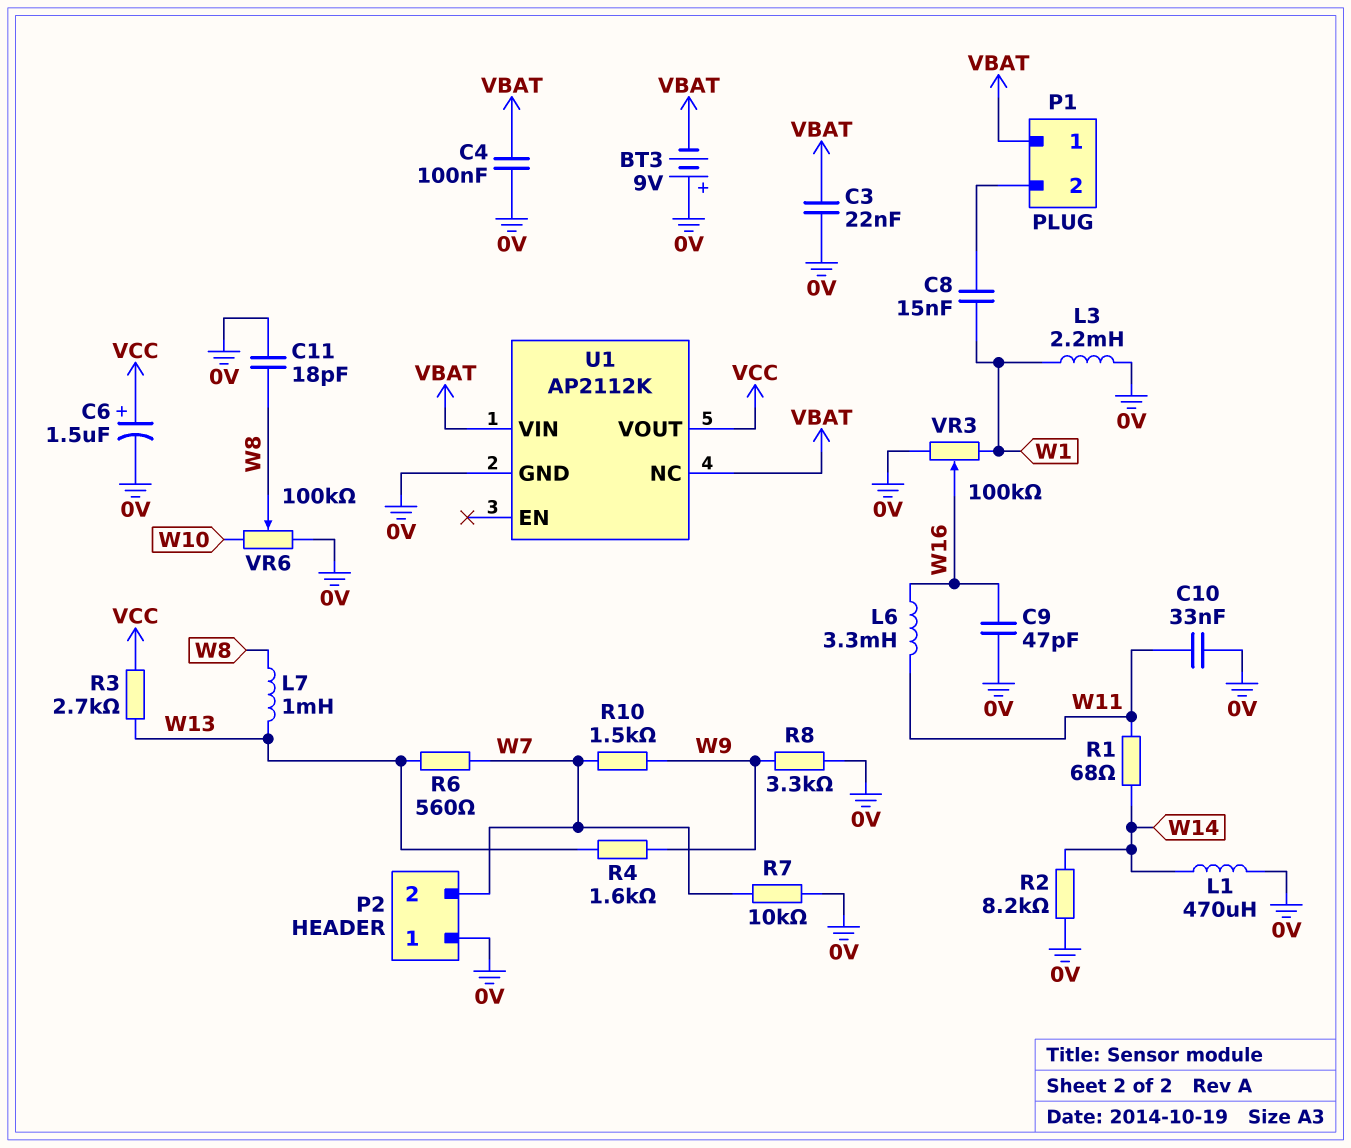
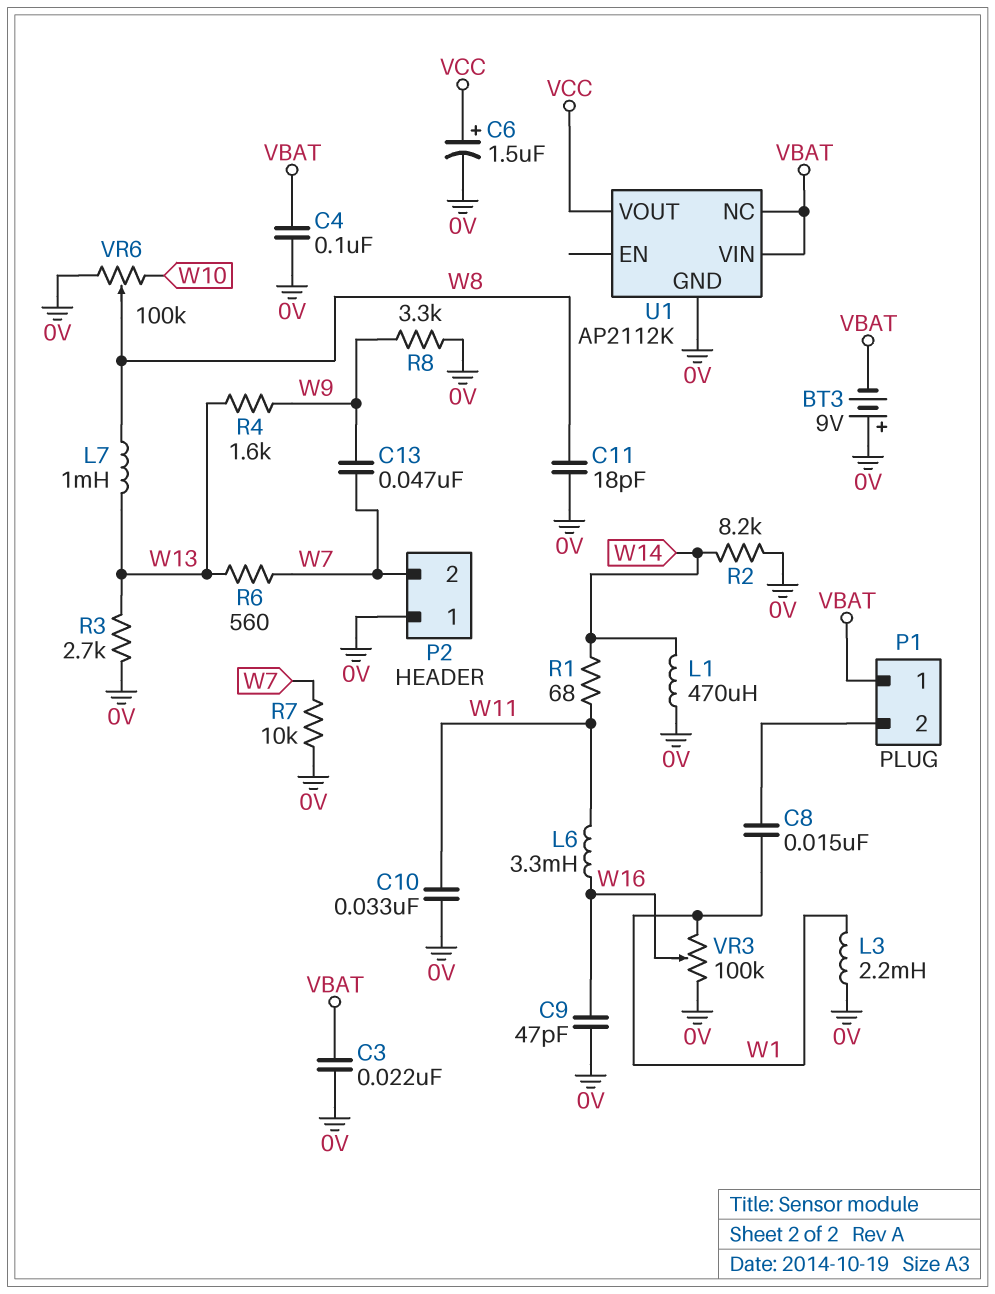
C13: none -> 47nF (W7, W9)
R3: 2.7k (VCC, W13) -> 2.7k (0V, W13)
R10: 1.5k (W7, W9) -> none

